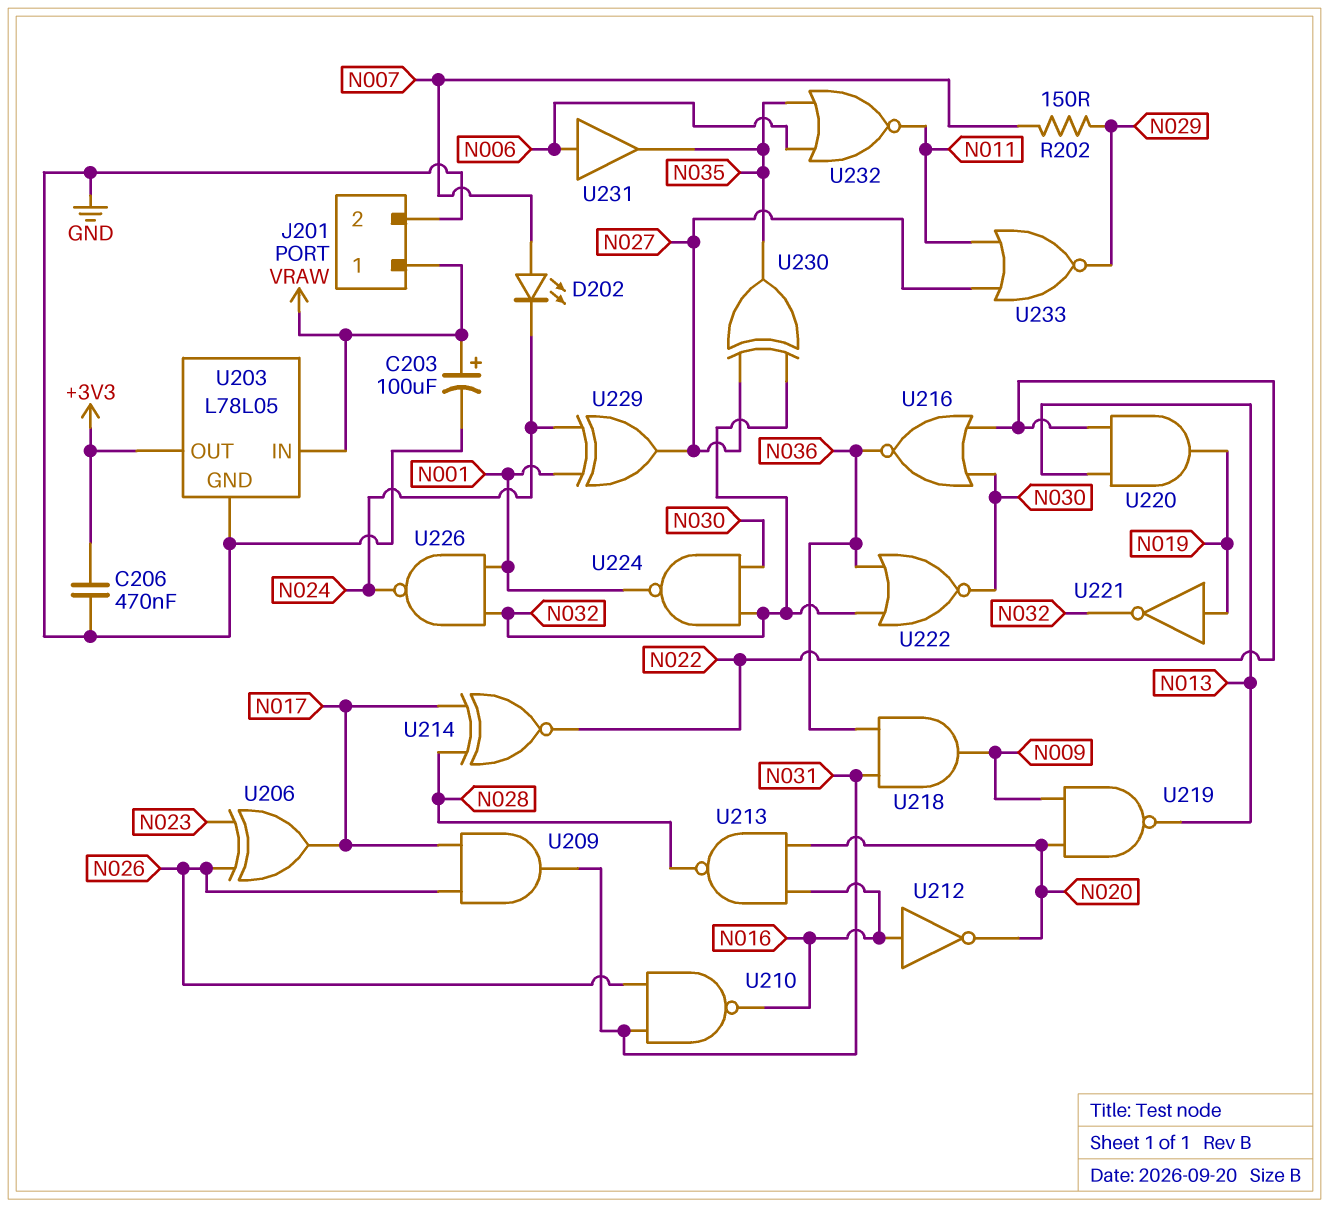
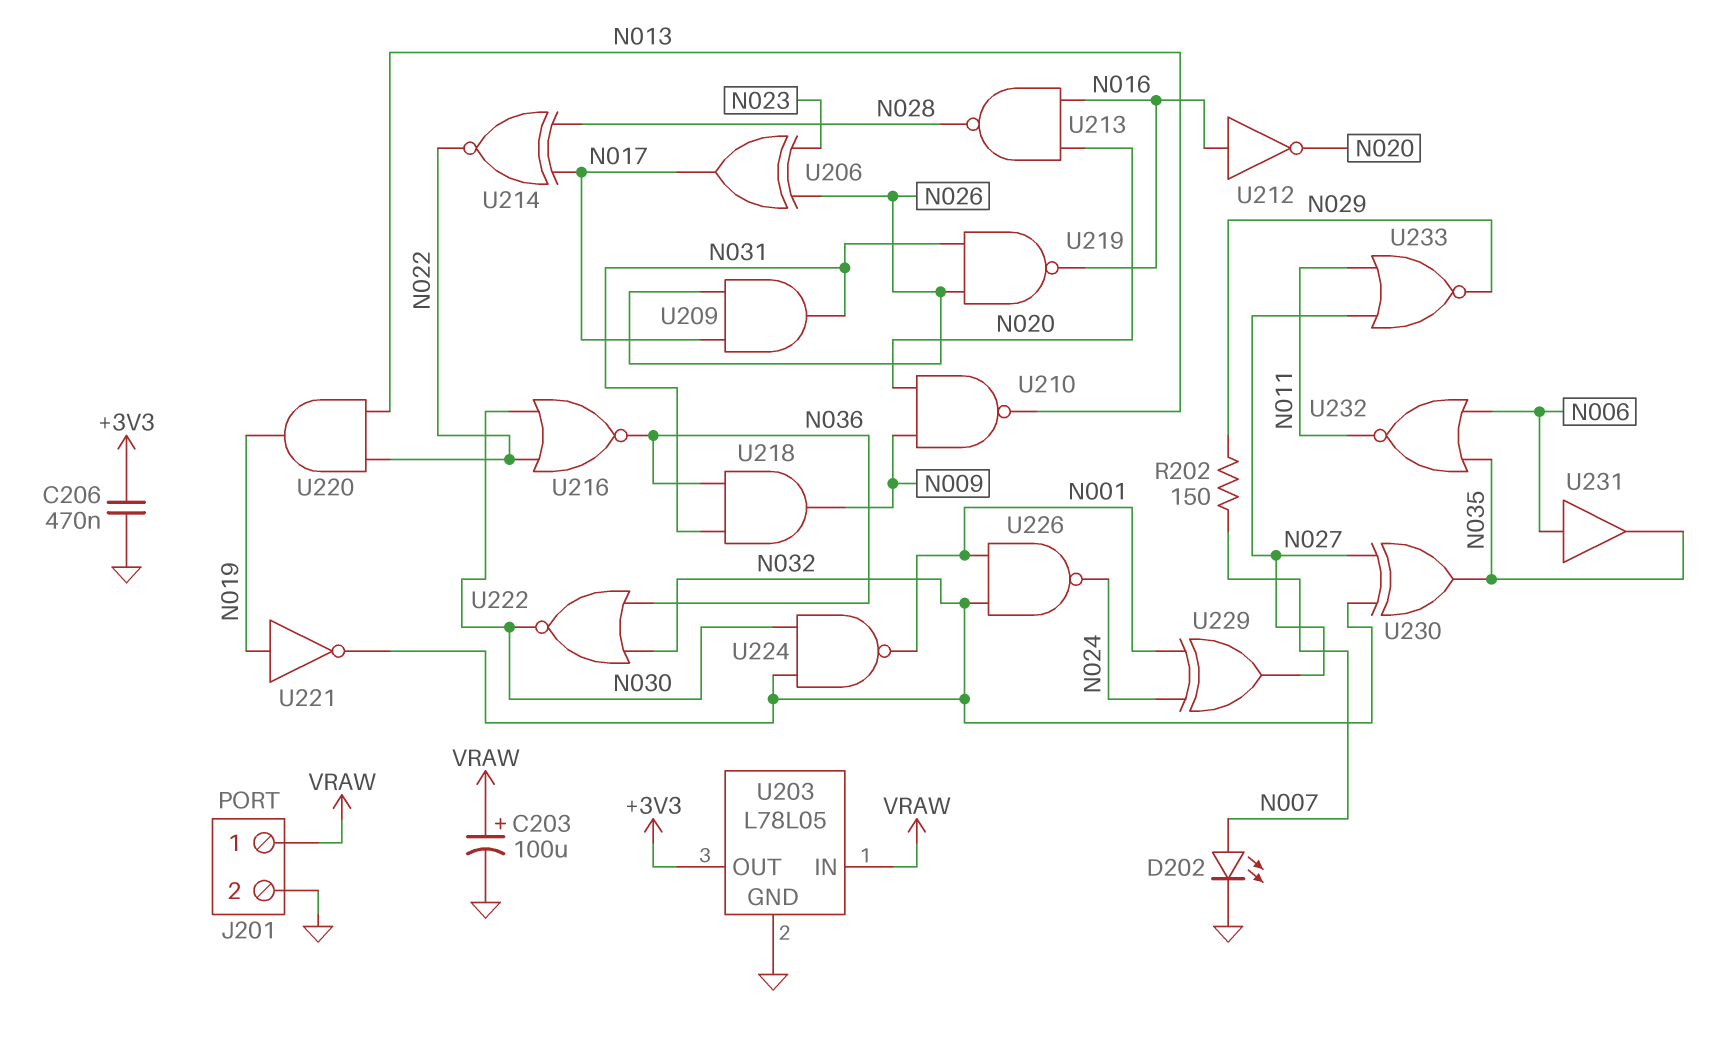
D202: LED (A N007, K N024) -> LED (A N007, K GND)
U210: NAND (in N026, in N031, out N016) -> NAND (in N009, in N020, out N013)
U219: NAND (in N009, in N020, out N013) -> NAND (in N026, in N031, out N016)

